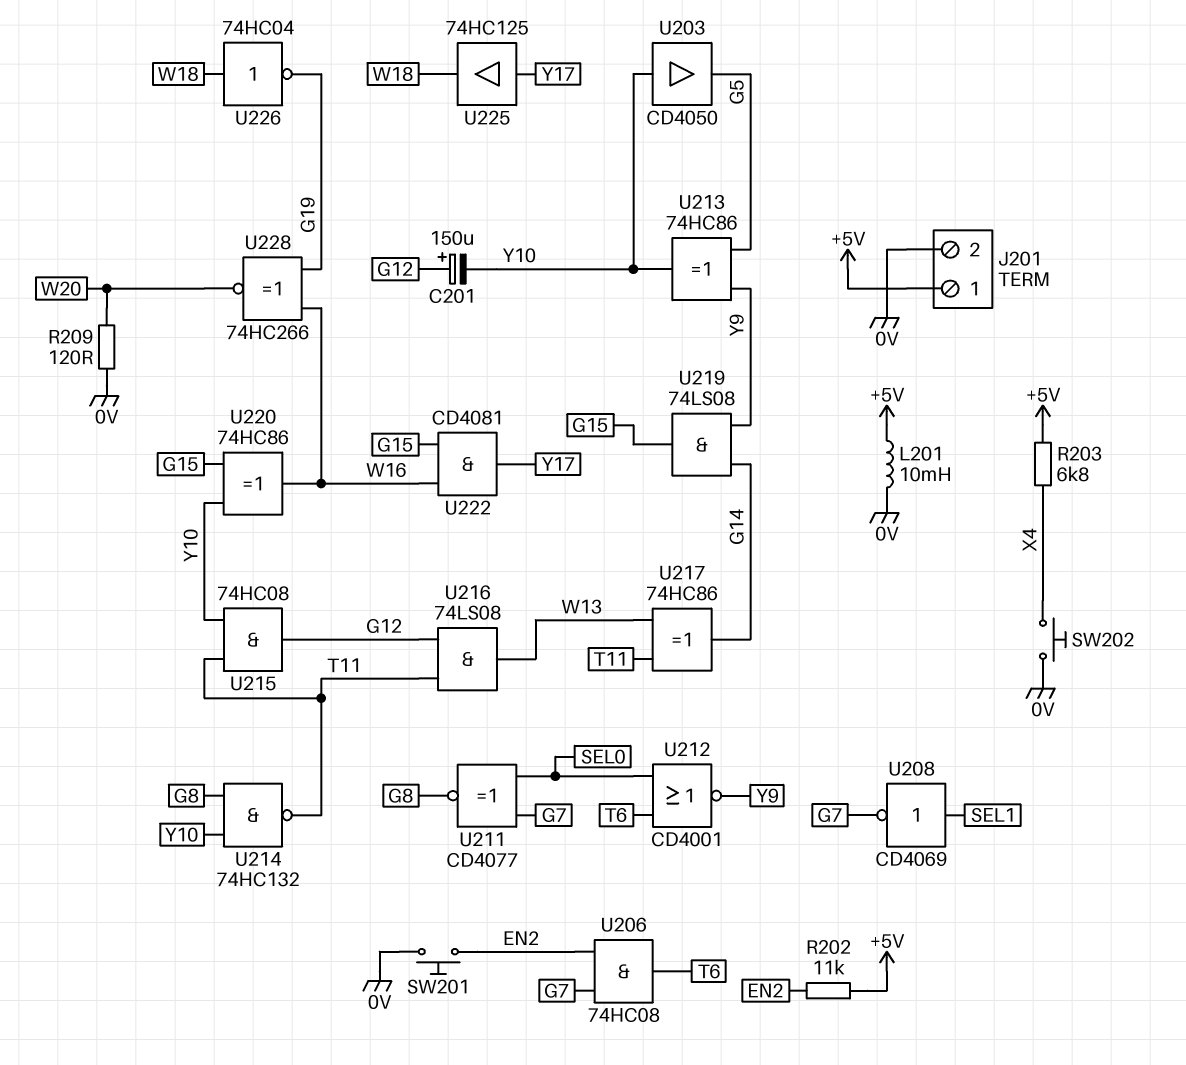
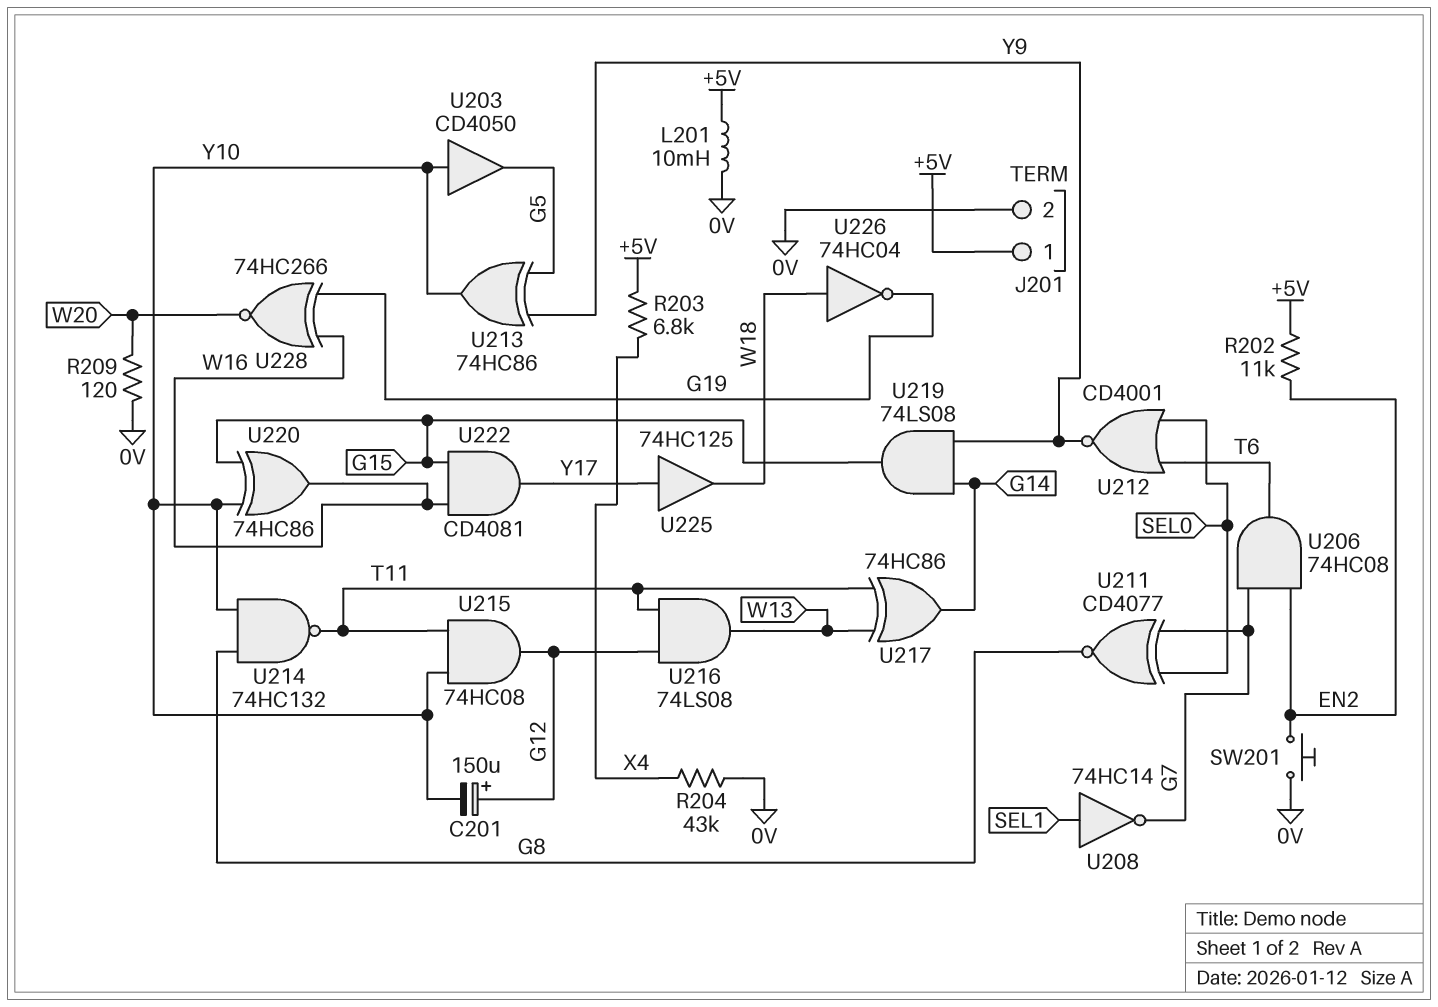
R204: none -> 43k (0V, X4)
SW202: button (0V, X4) -> none
U208: NOT CD4069 (in SEL1, out G7) -> NOT 74HC14 (in SEL1, out G7)

